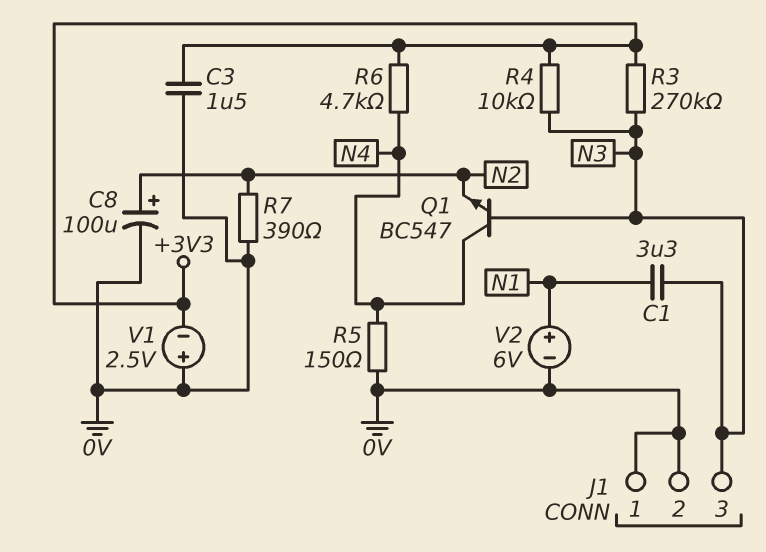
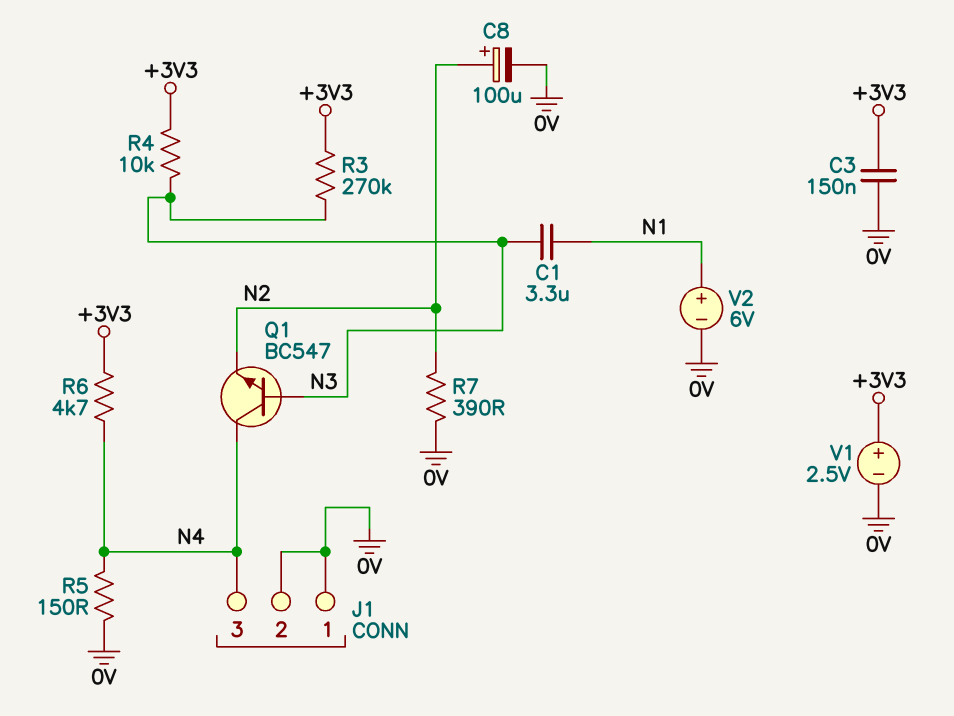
C3: 1.5uF (+3V3, 0V) -> 150nF (+3V3, 0V)
J1 pin 3: N3 -> N4
V1: 2.5V (plus 0V, minus +3V3) -> 2.5V (plus +3V3, minus 0V)

